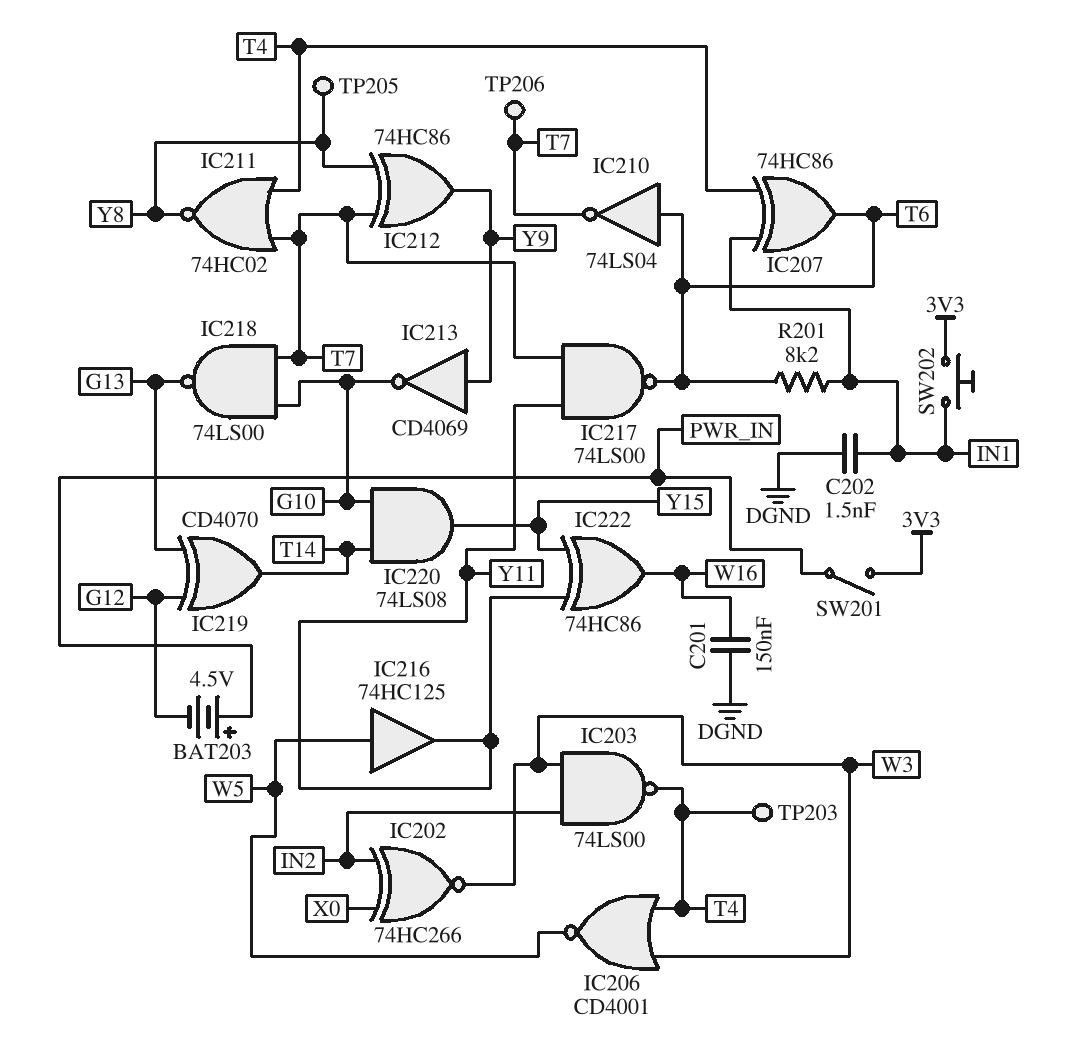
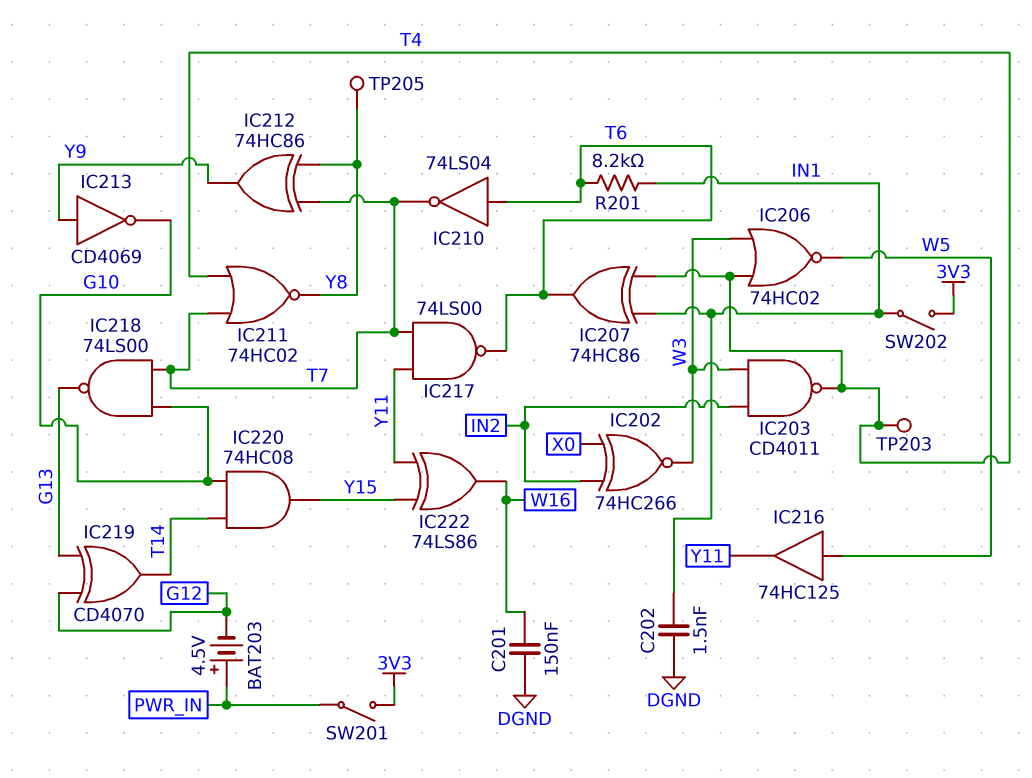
IC203: NAND 74LS00 (in IN2, in W3, out T4) -> NAND CD4011 (in IN2, in W3, out T4)
IC206: NOR CD4001 (in T4, in W3, out W5) -> NOR 74HC02 (in T4, in W3, out W5)
IC220: AND 74LS08 (in G10, in T14, out Y15) -> AND 74HC08 (in G10, in T14, out Y15)
IC222: XOR 74HC86 (in Y11, in Y15, out W16) -> XOR 74LS86 (in Y11, in Y15, out W16)
SW202: button (3V3, IN1) -> switch (3V3, IN1)
TP206: test point (T7) -> none

